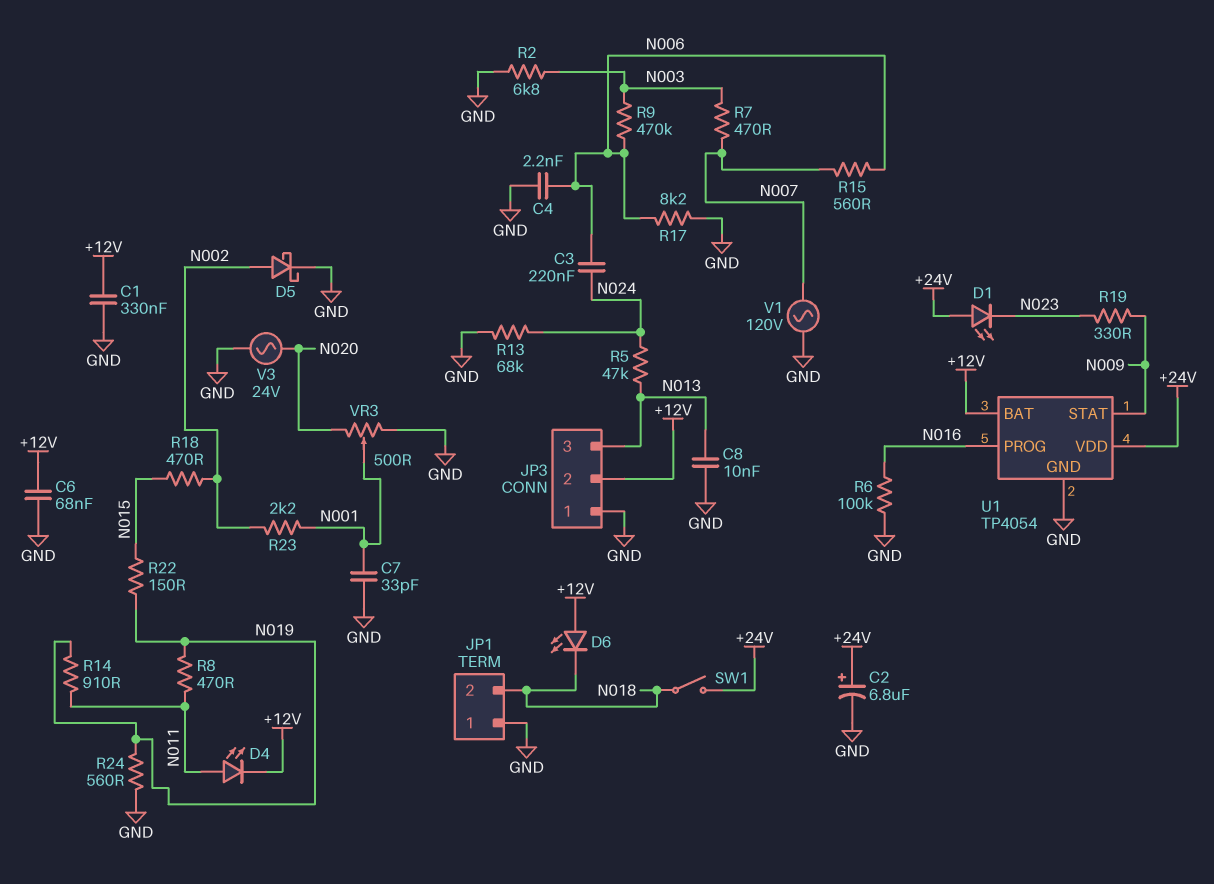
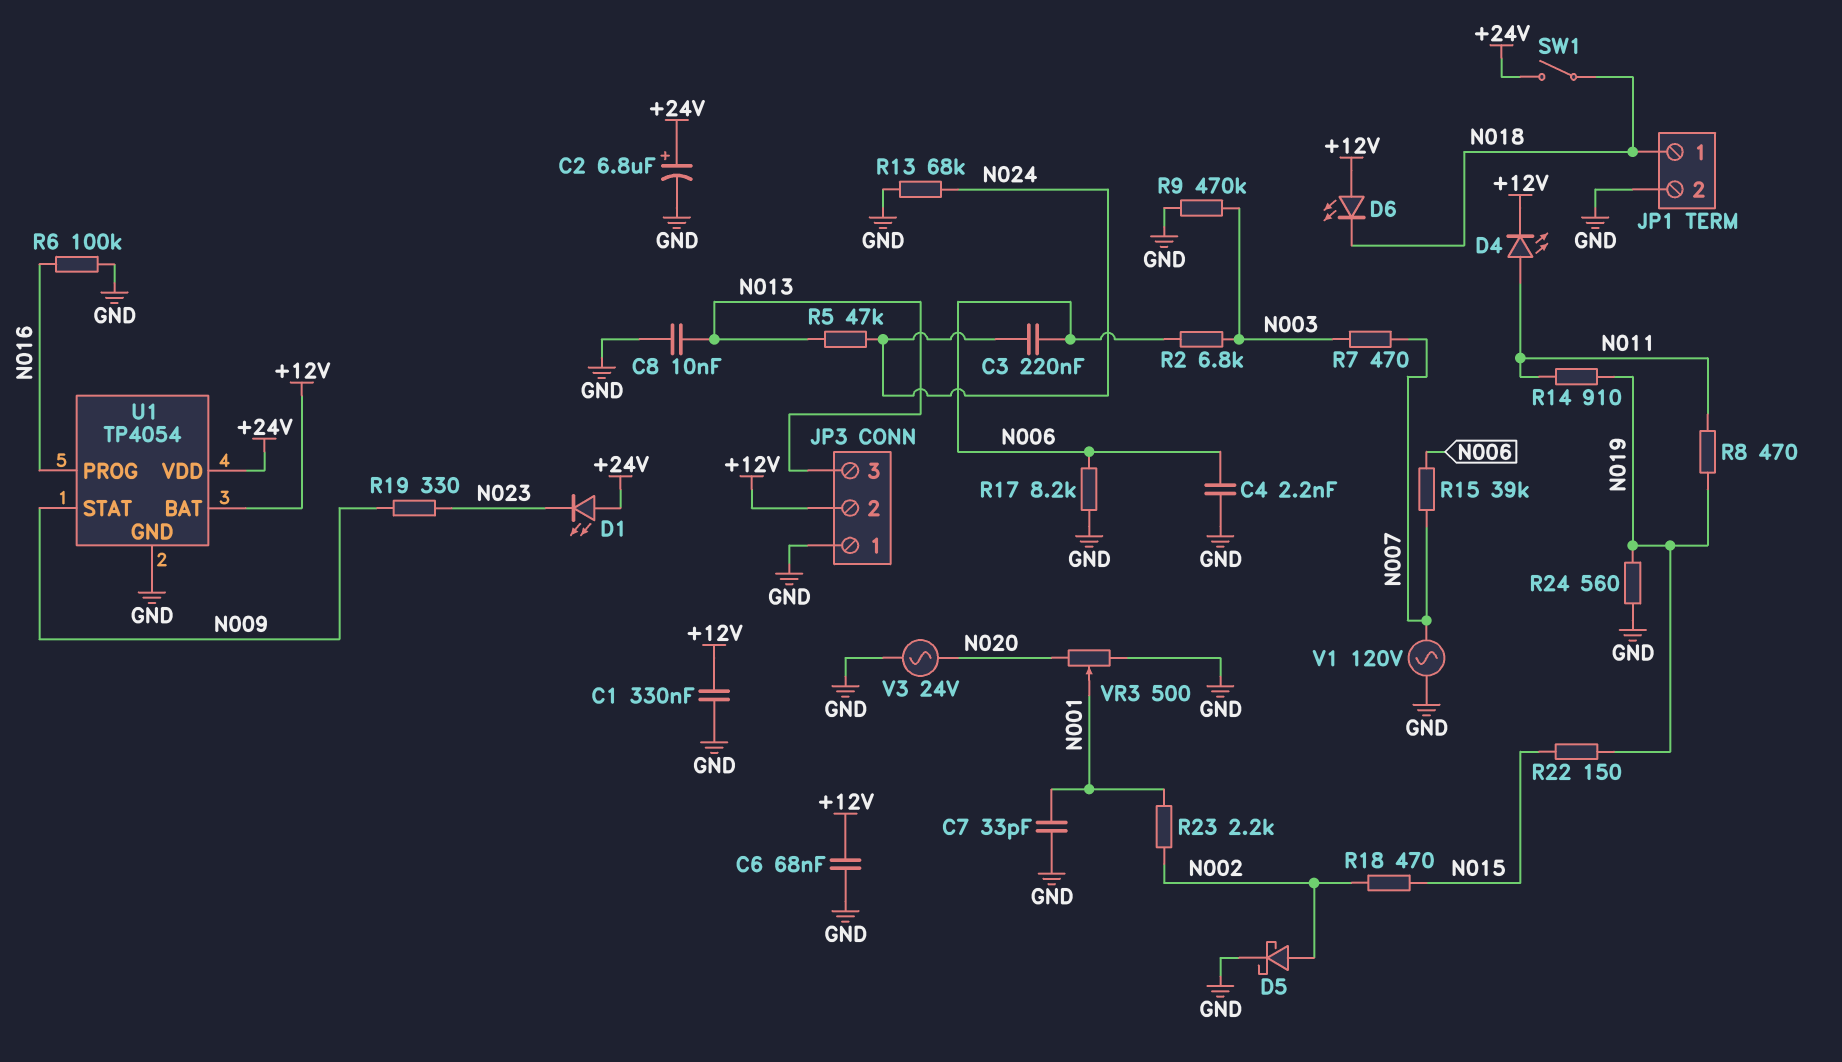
JP1 pin 1: GND -> N018
JP1 pin 2: N018 -> GND
R2: 6.8k (GND, N003) -> 6.8k (N003, N006)
R9: 470k (N003, N006) -> 470k (GND, N003)
R15: 560 (N006, N007) -> 39k (N006, N007)

